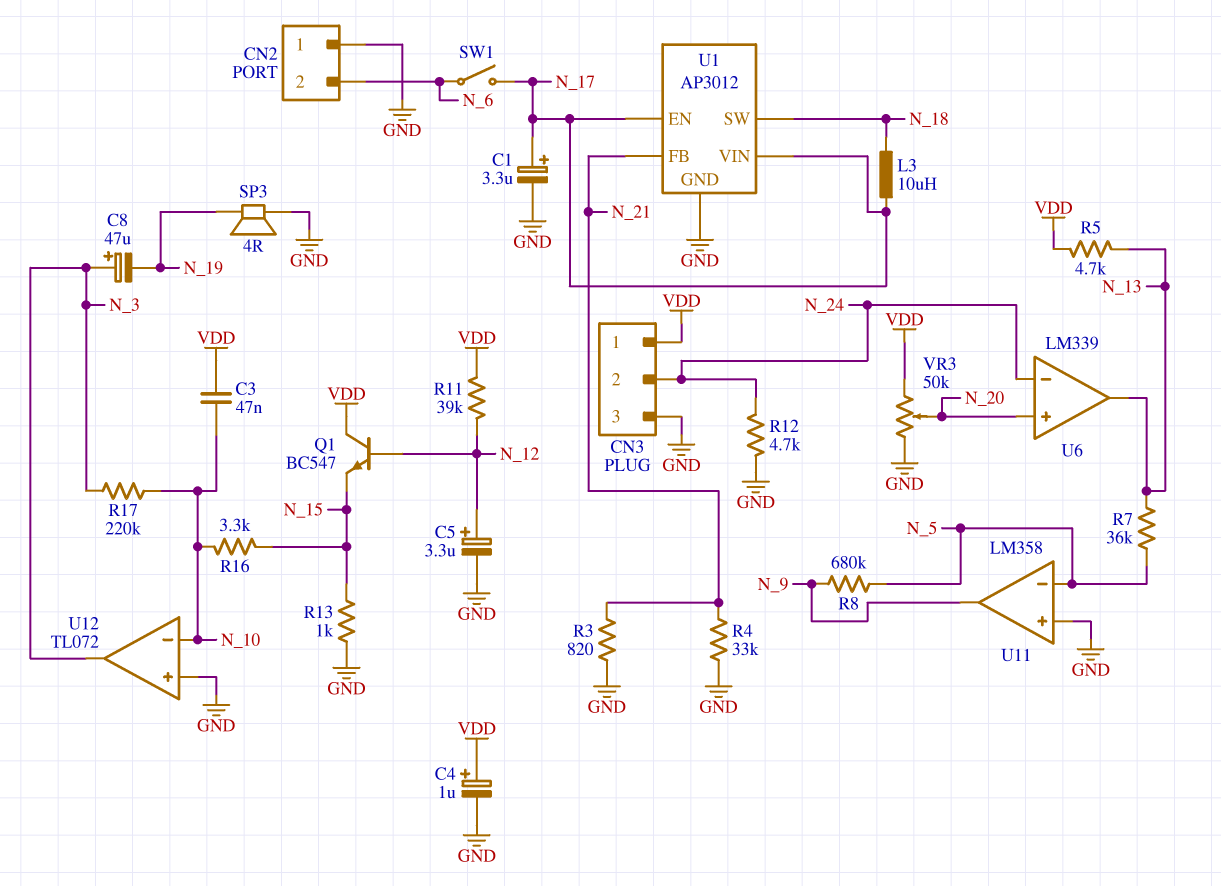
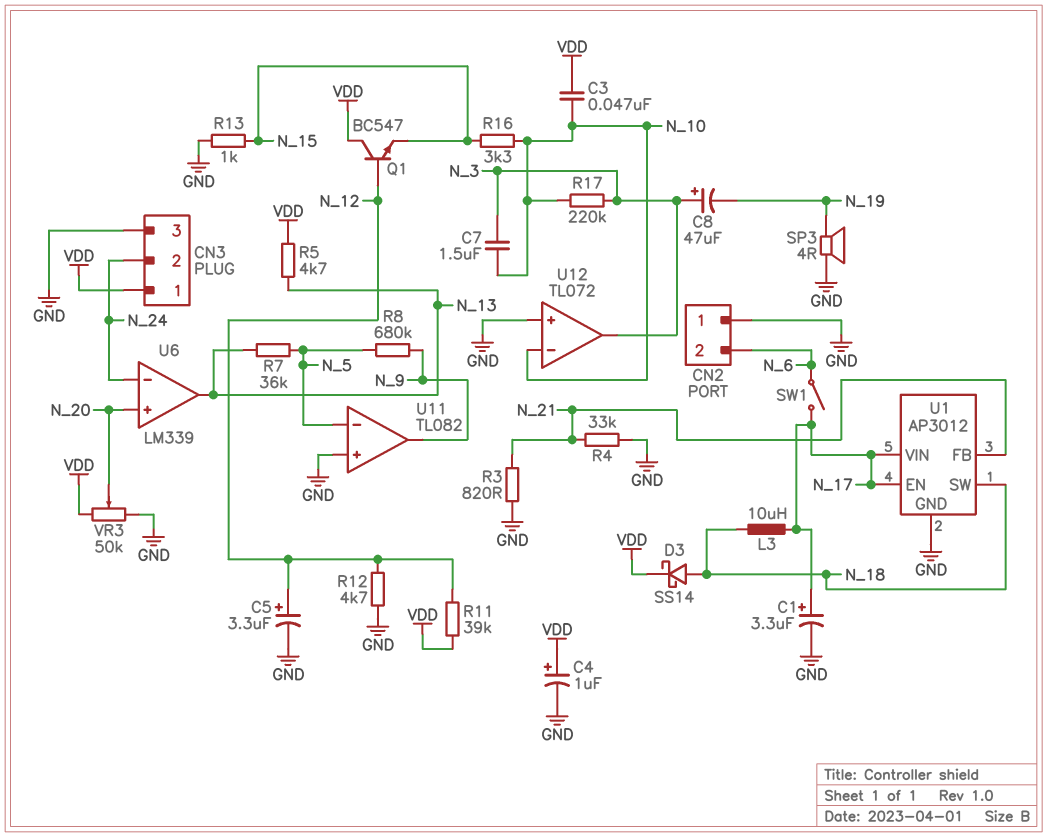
C7: none -> 1.5uF (N_3, N_10)
D3: none -> schottky SS14 (A N_18, K VDD)
R12: 4.7k (GND, N_24) -> 4.7k (GND, N_12)
U11: LM358 -> TL082

